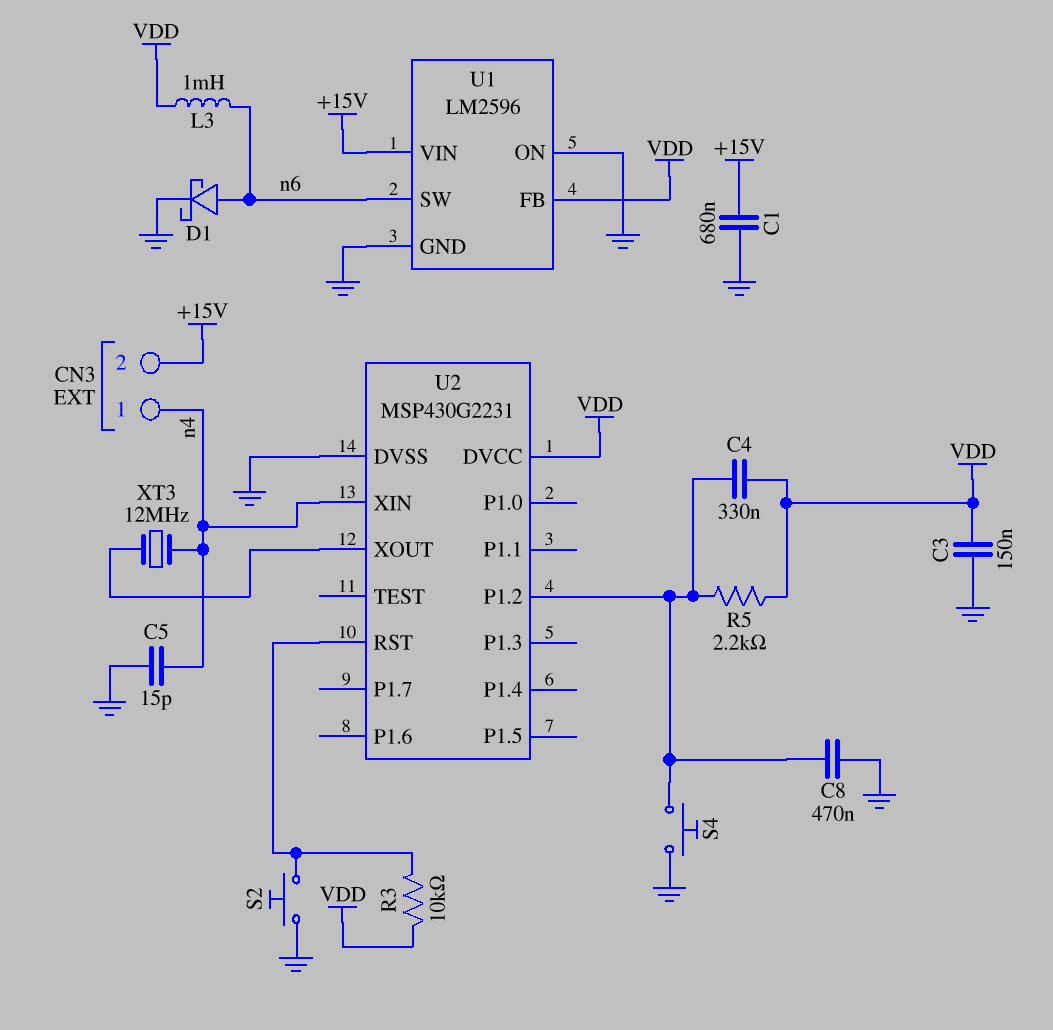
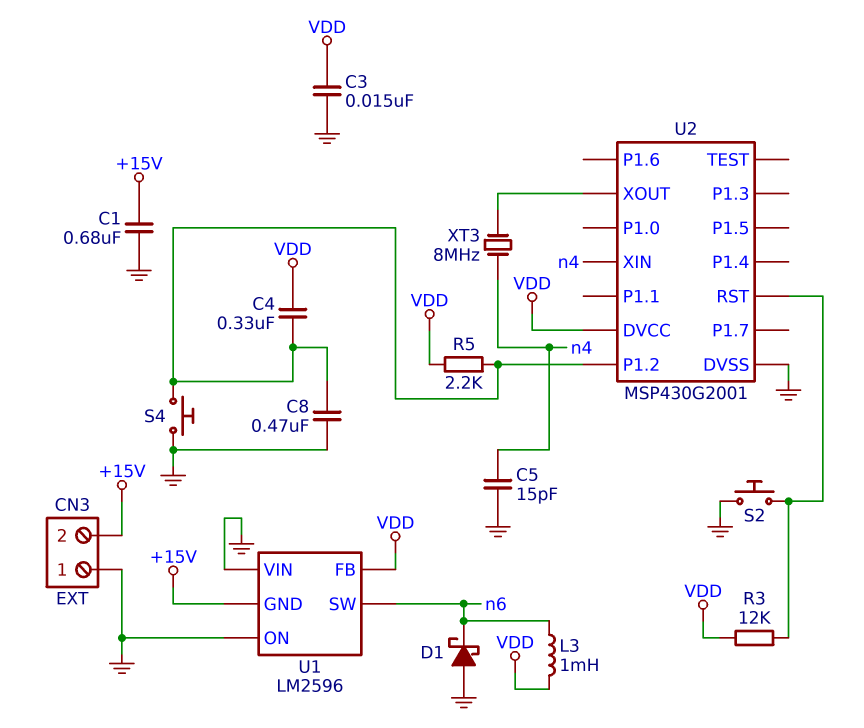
C3: 150nF (GND, VDD) -> 15nF (GND, VDD)
CN3 pin 1: n4 -> GND
D1: schottky (A n6, K GND) -> schottky (A GND, K n6)
R3: 10k (U2/RST, VDD) -> 12k (U2/RST, VDD)
U1 pin GND: GND -> +15V
U1 pin VIN: +15V -> GND
U2: MSP430G2231 -> MSP430G2001
XT3: 12MHz (U2/XOUT, n4) -> 8MHz (U2/XOUT, n4)

